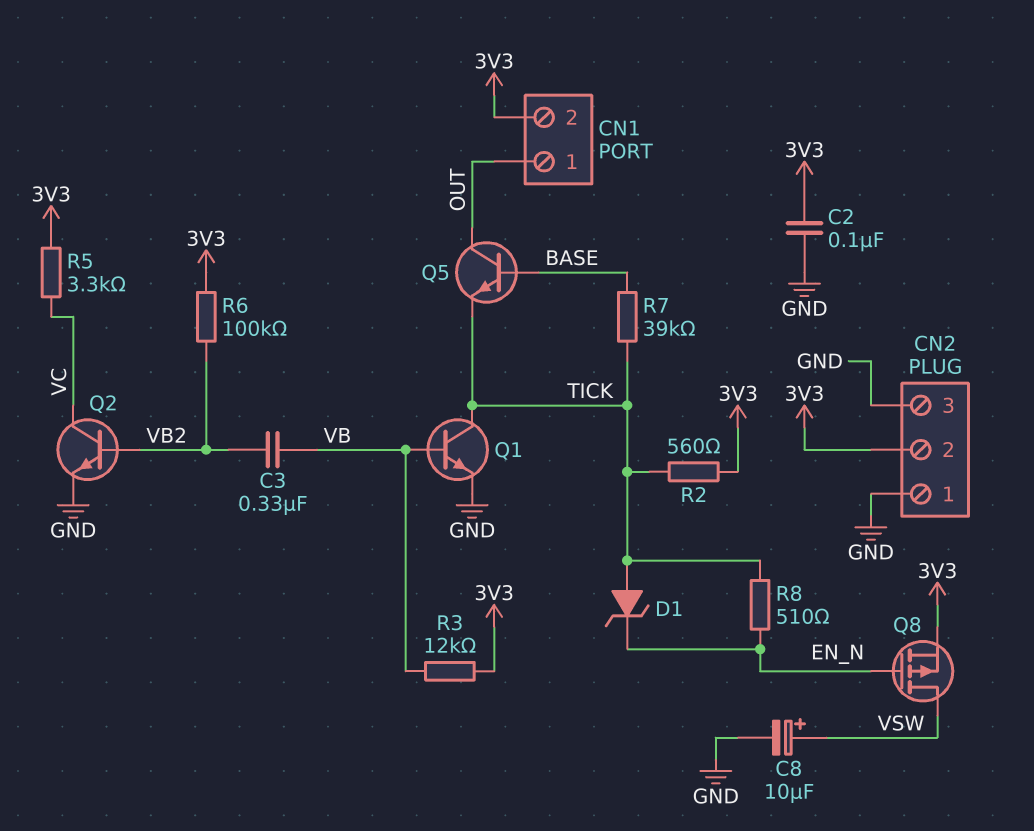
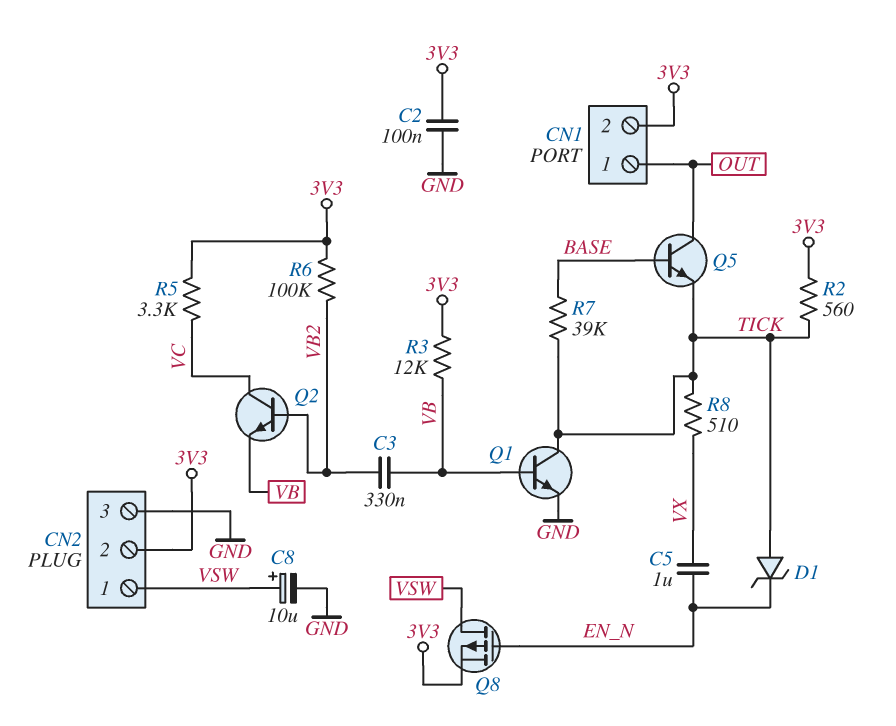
C5: none -> 1uF (EN_N, VX)
CN2 pin 1: GND -> VSW
Q2: NPN (B VB2, C VC, E GND) -> NPN (B VB2, C VC, E VB)
R8: 510 (EN_N, TICK) -> 510 (TICK, VX)

